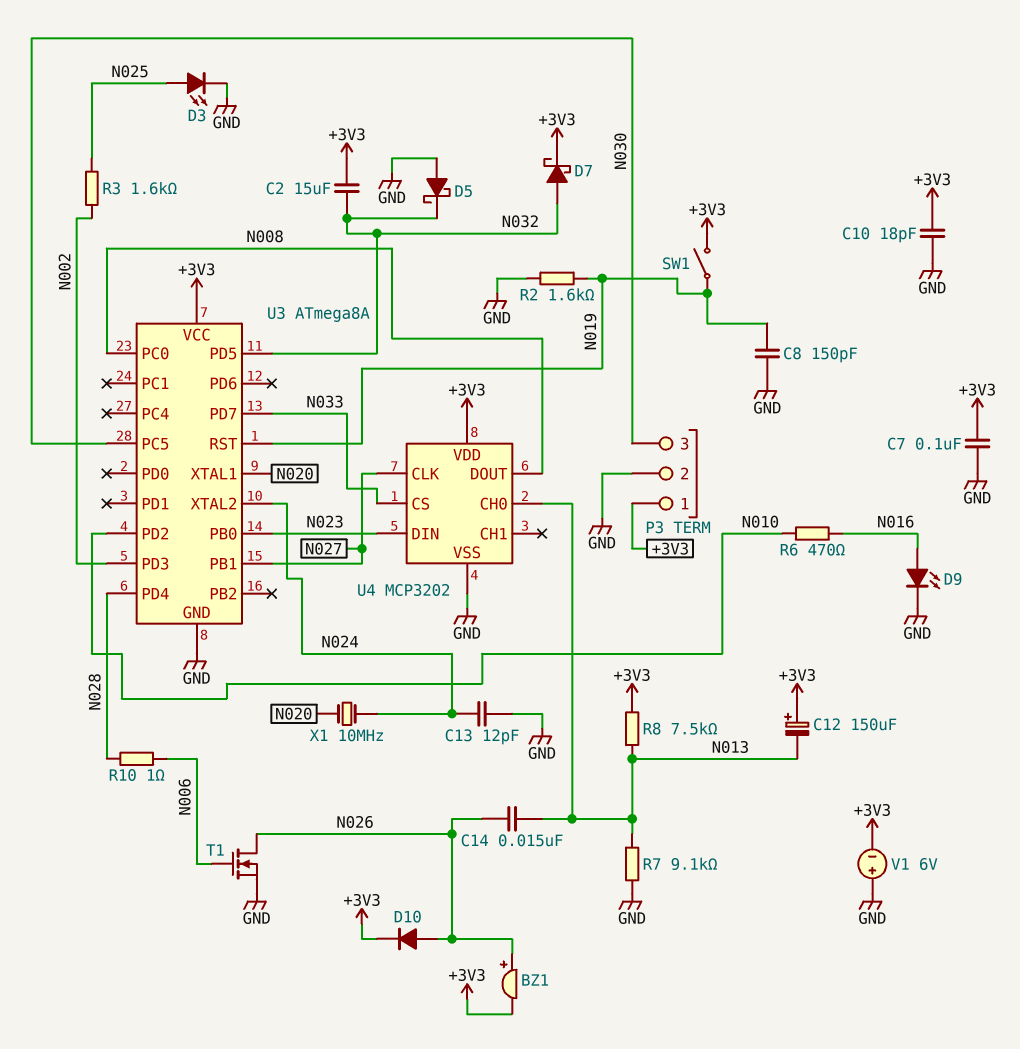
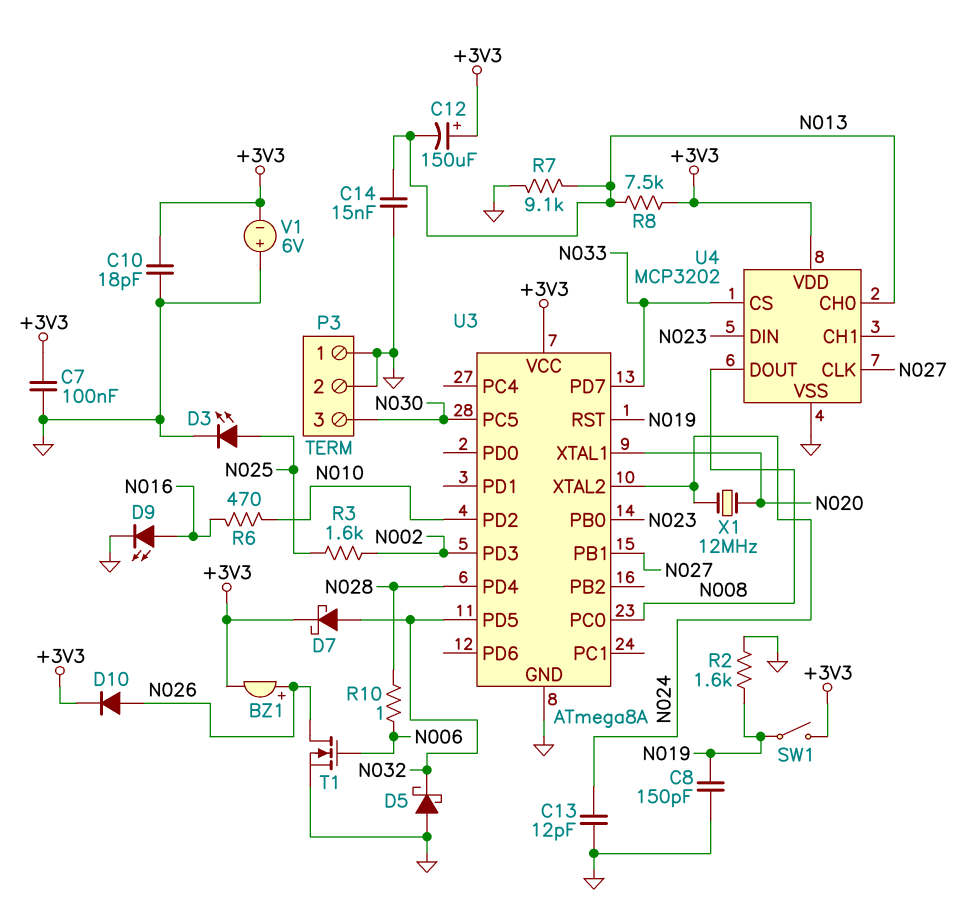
C2: 15uF (+3V3, N032) -> none
C14: 15nF (N013, N026) -> 15nF (GND, N013)
P3 pin 1: +3V3 -> GND
X1: 10MHz (N020, N024) -> 12MHz (N020, N024)

